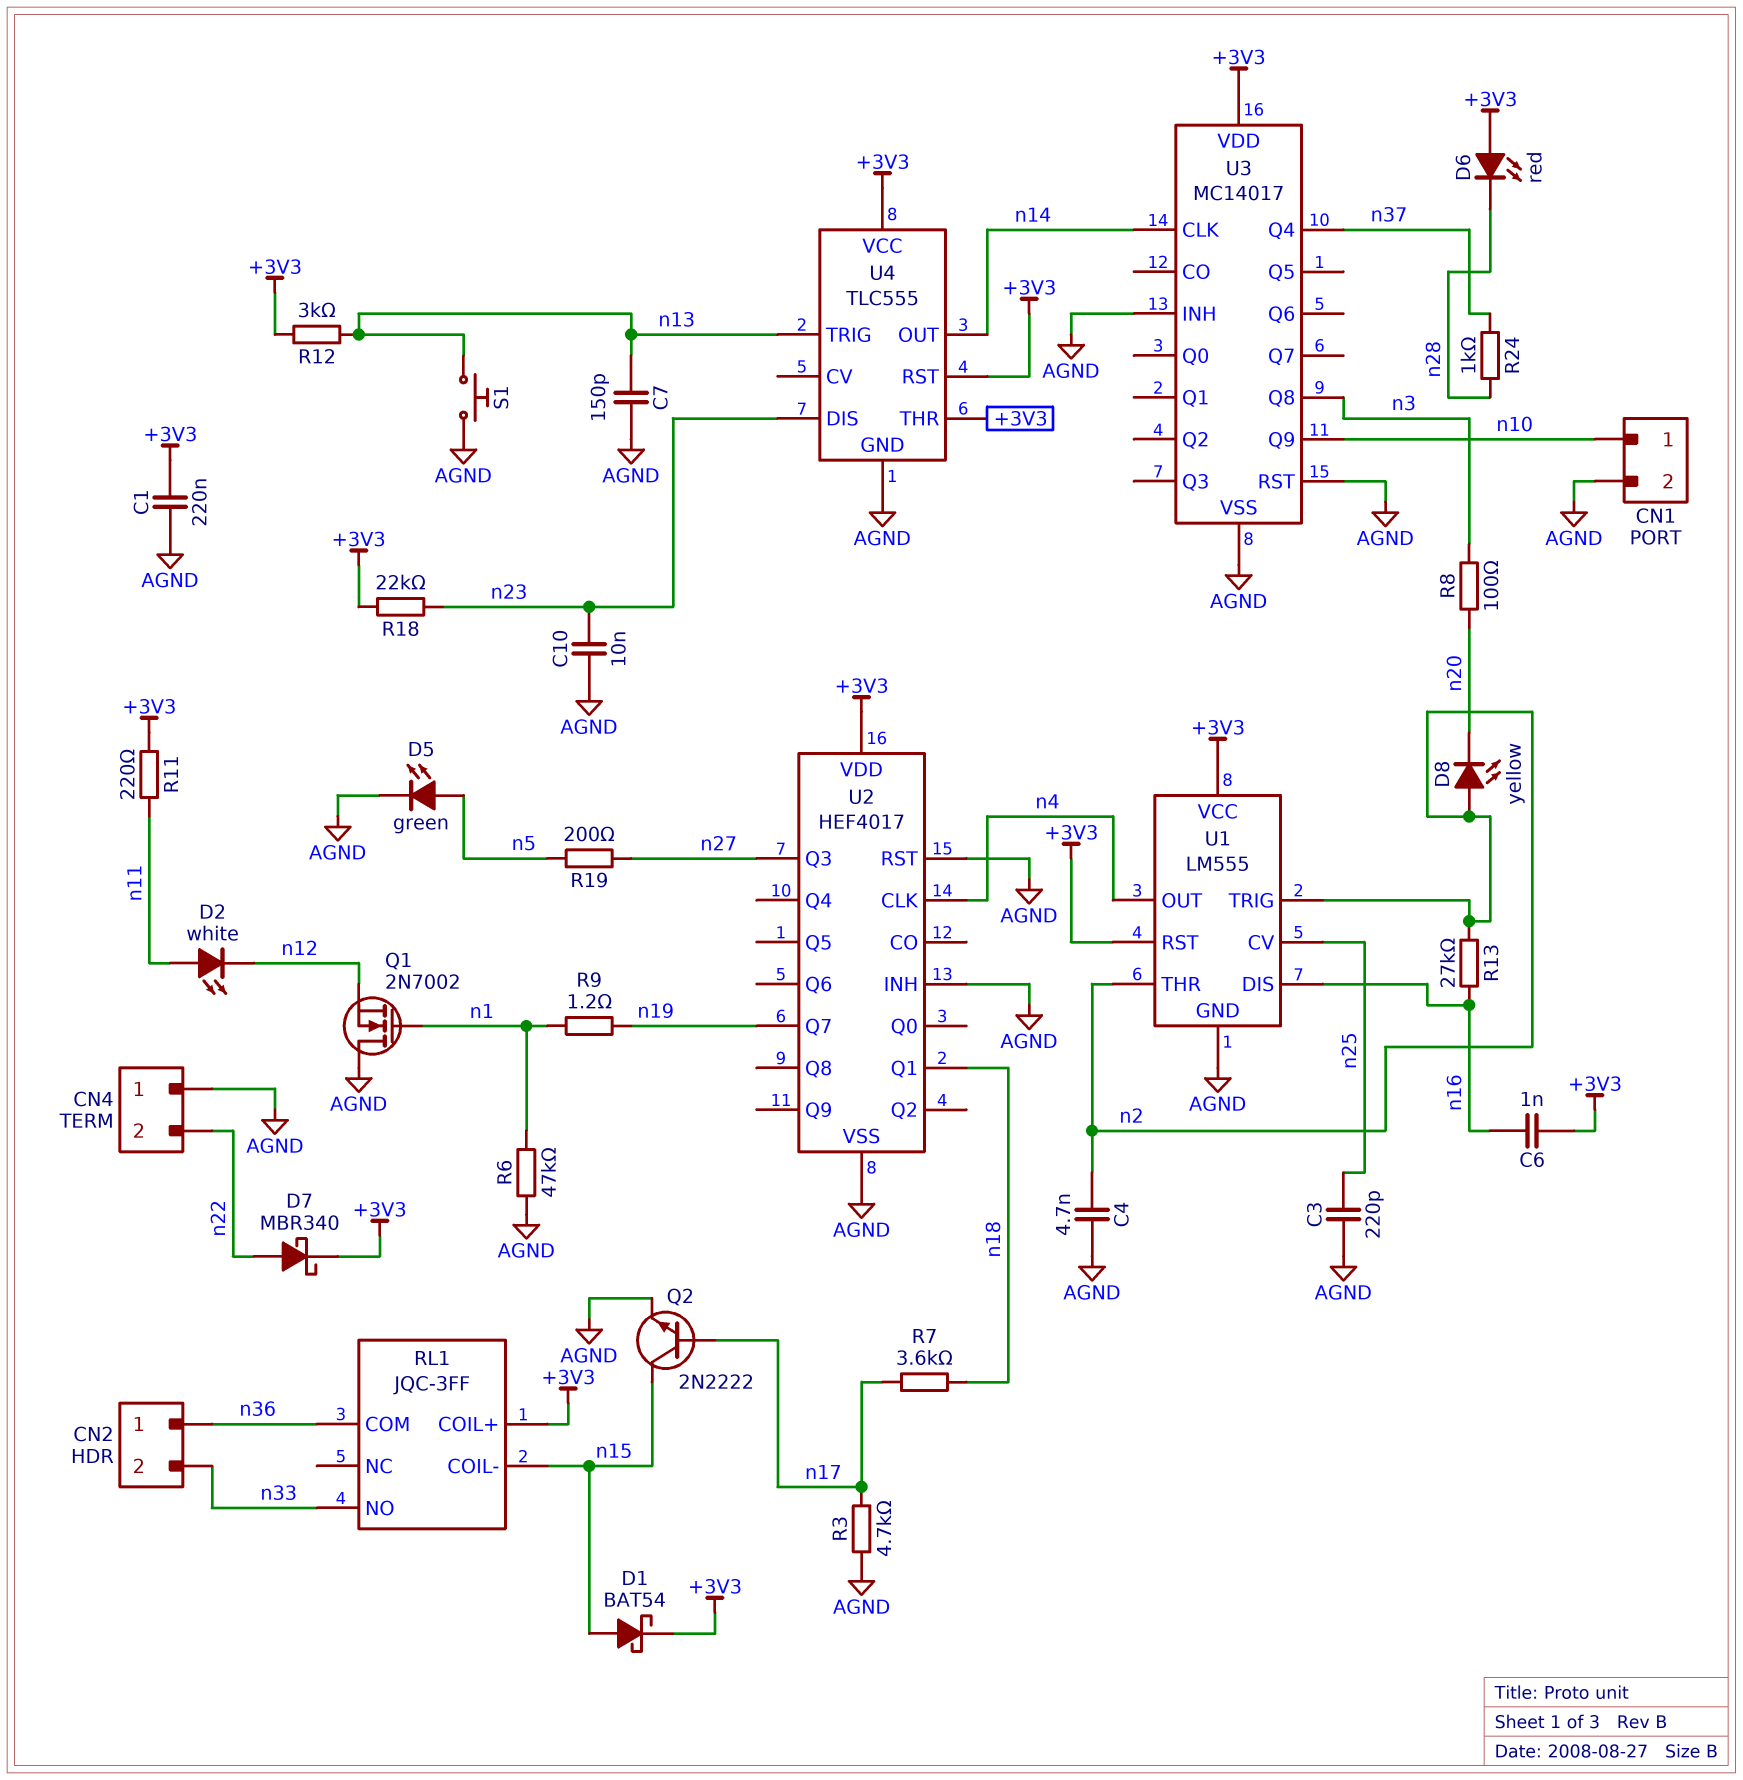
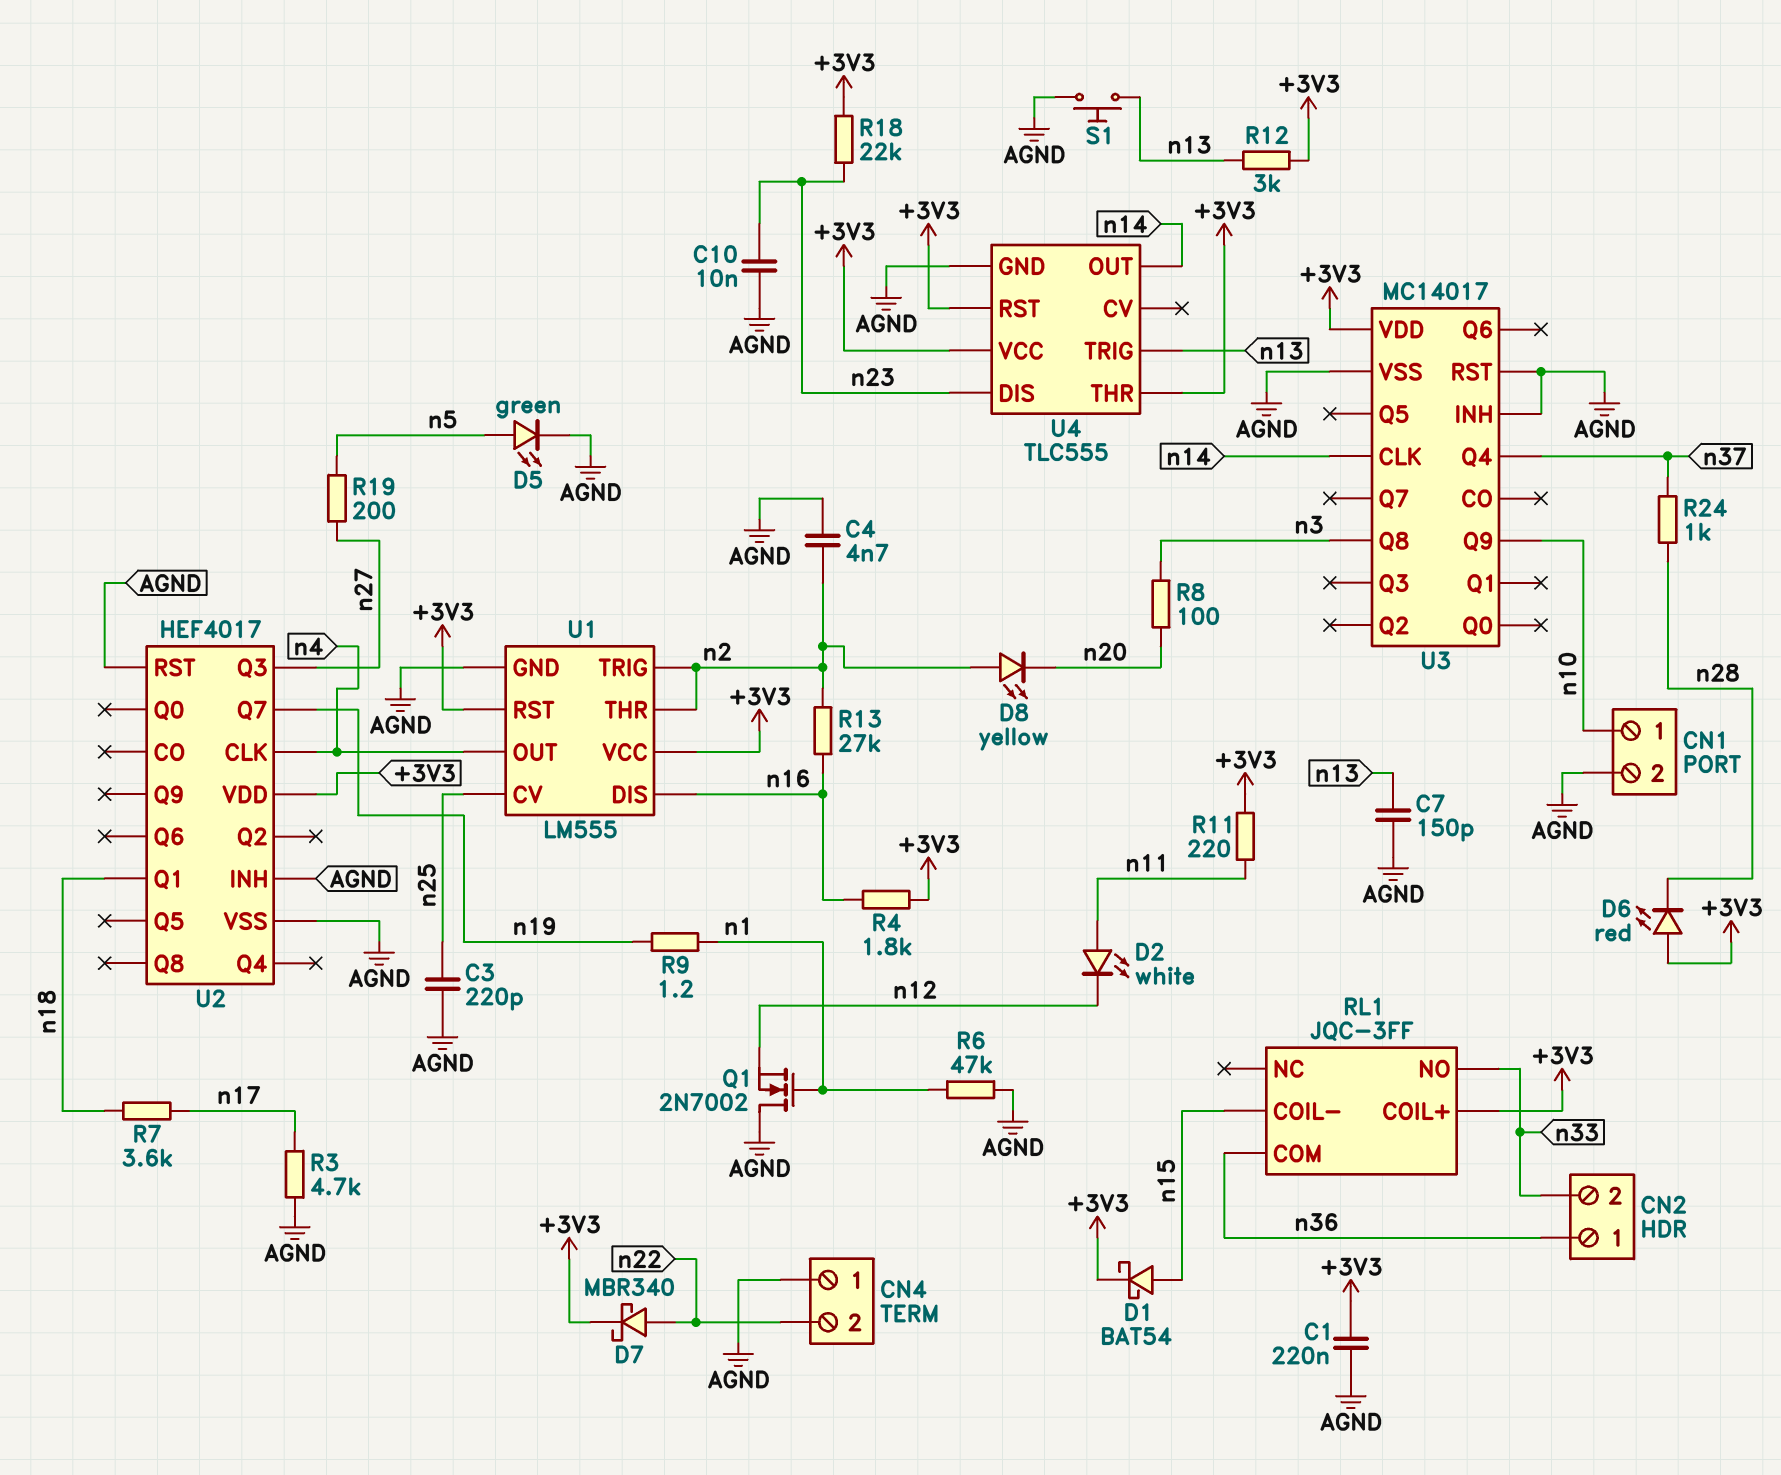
C6: 1nF (+3V3, n16) -> none
Q2: NPN 2N2222 (B n17, C n15, E AGND) -> none
R4: none -> 1.8k (+3V3, n16)

